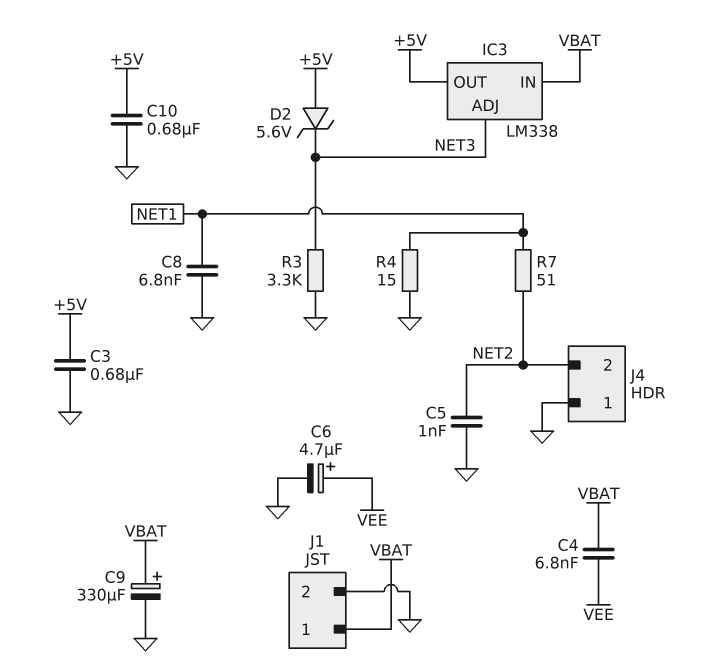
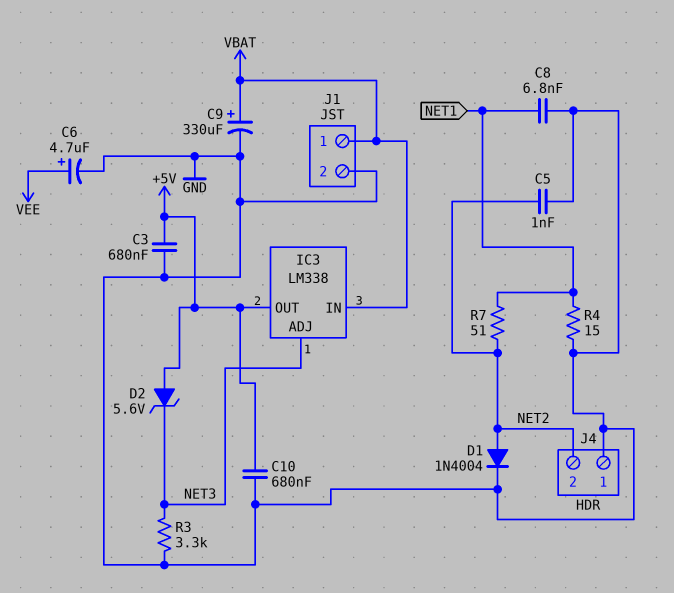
C4: 6.8nF (VBAT, VEE) -> none
D1: none -> diode 1N4004 (A NET2, K GND)

